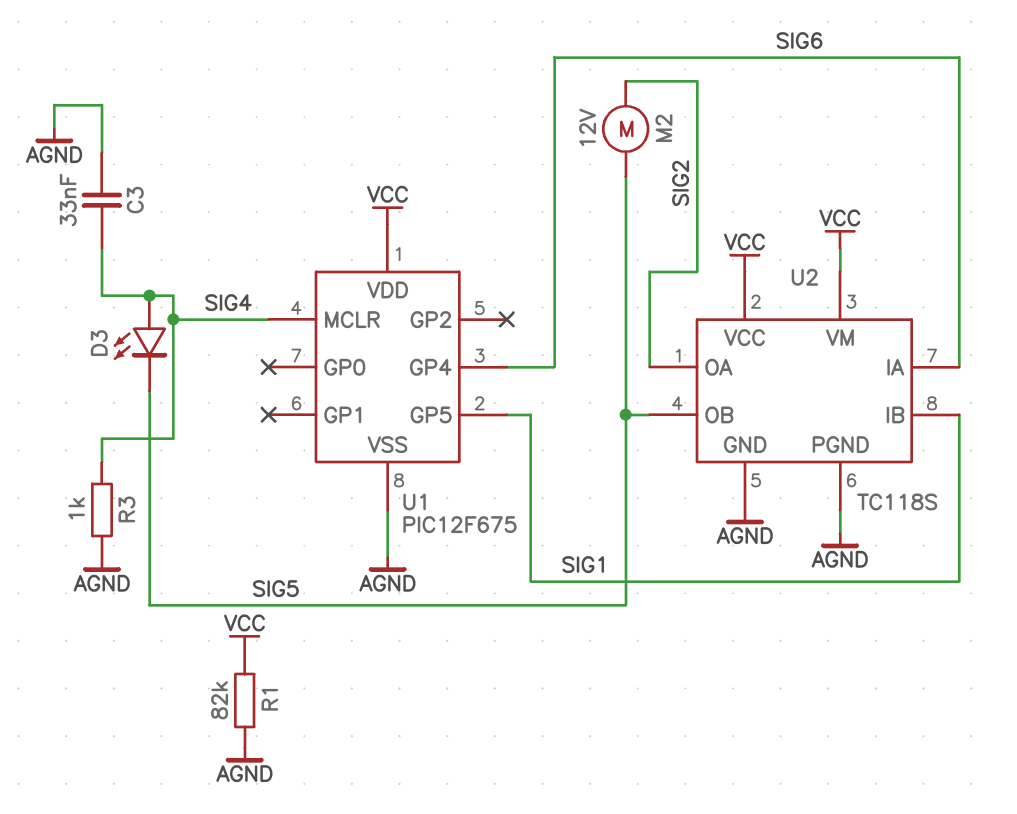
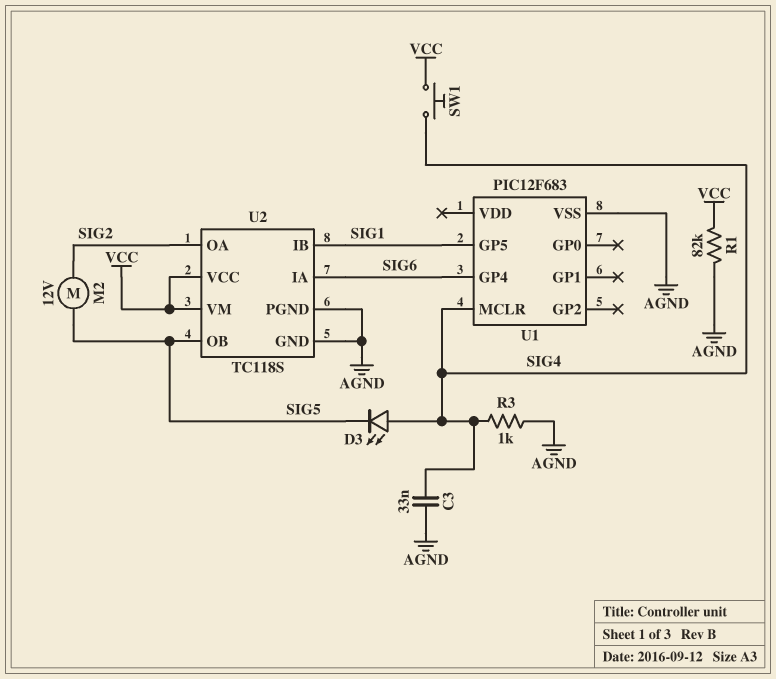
SW1: none -> button (SIG4, VCC)
U1: PIC12F675 -> PIC12F683
U1 pin VDD: VCC -> none

